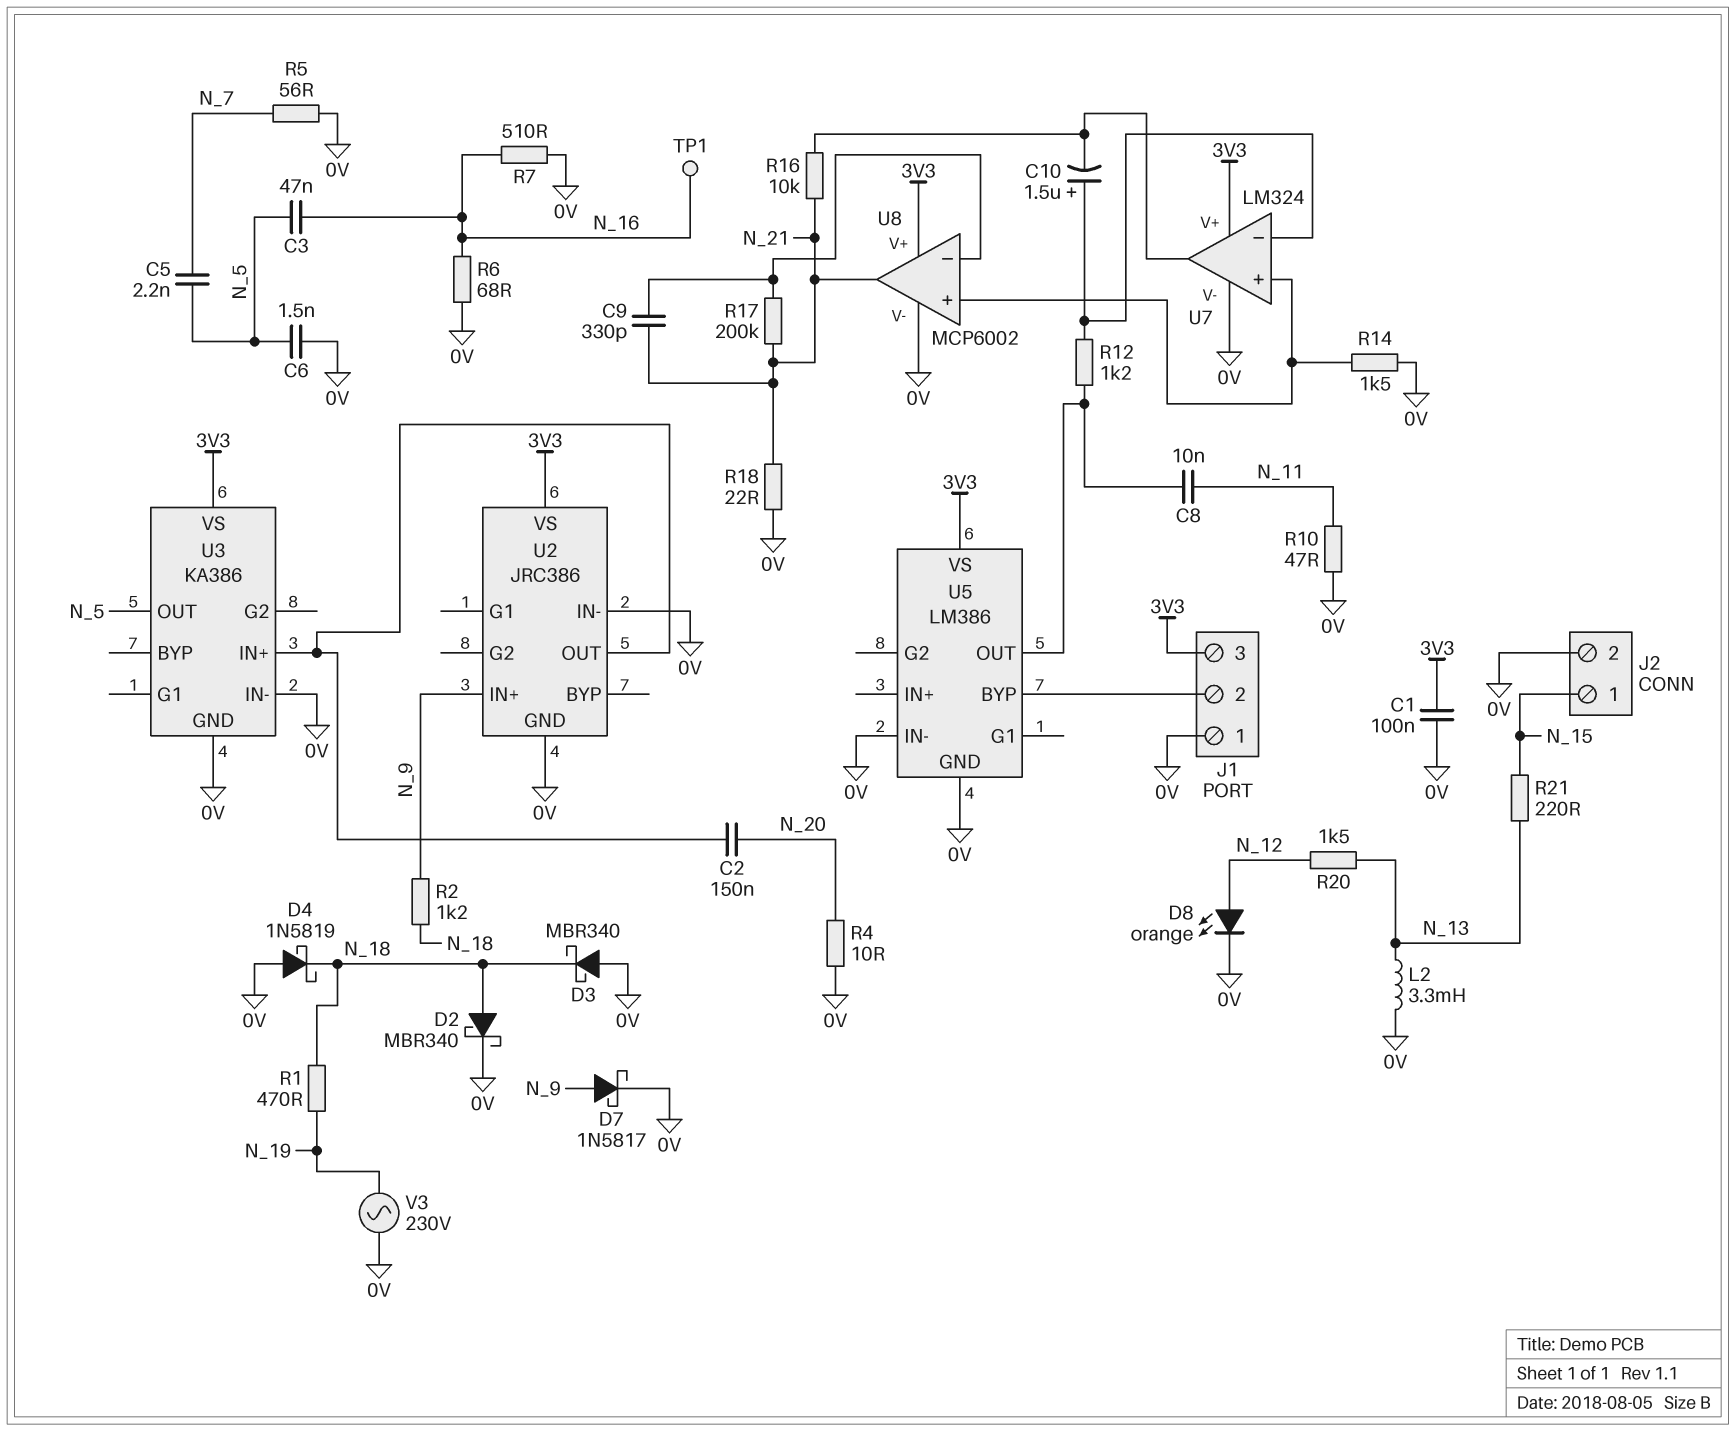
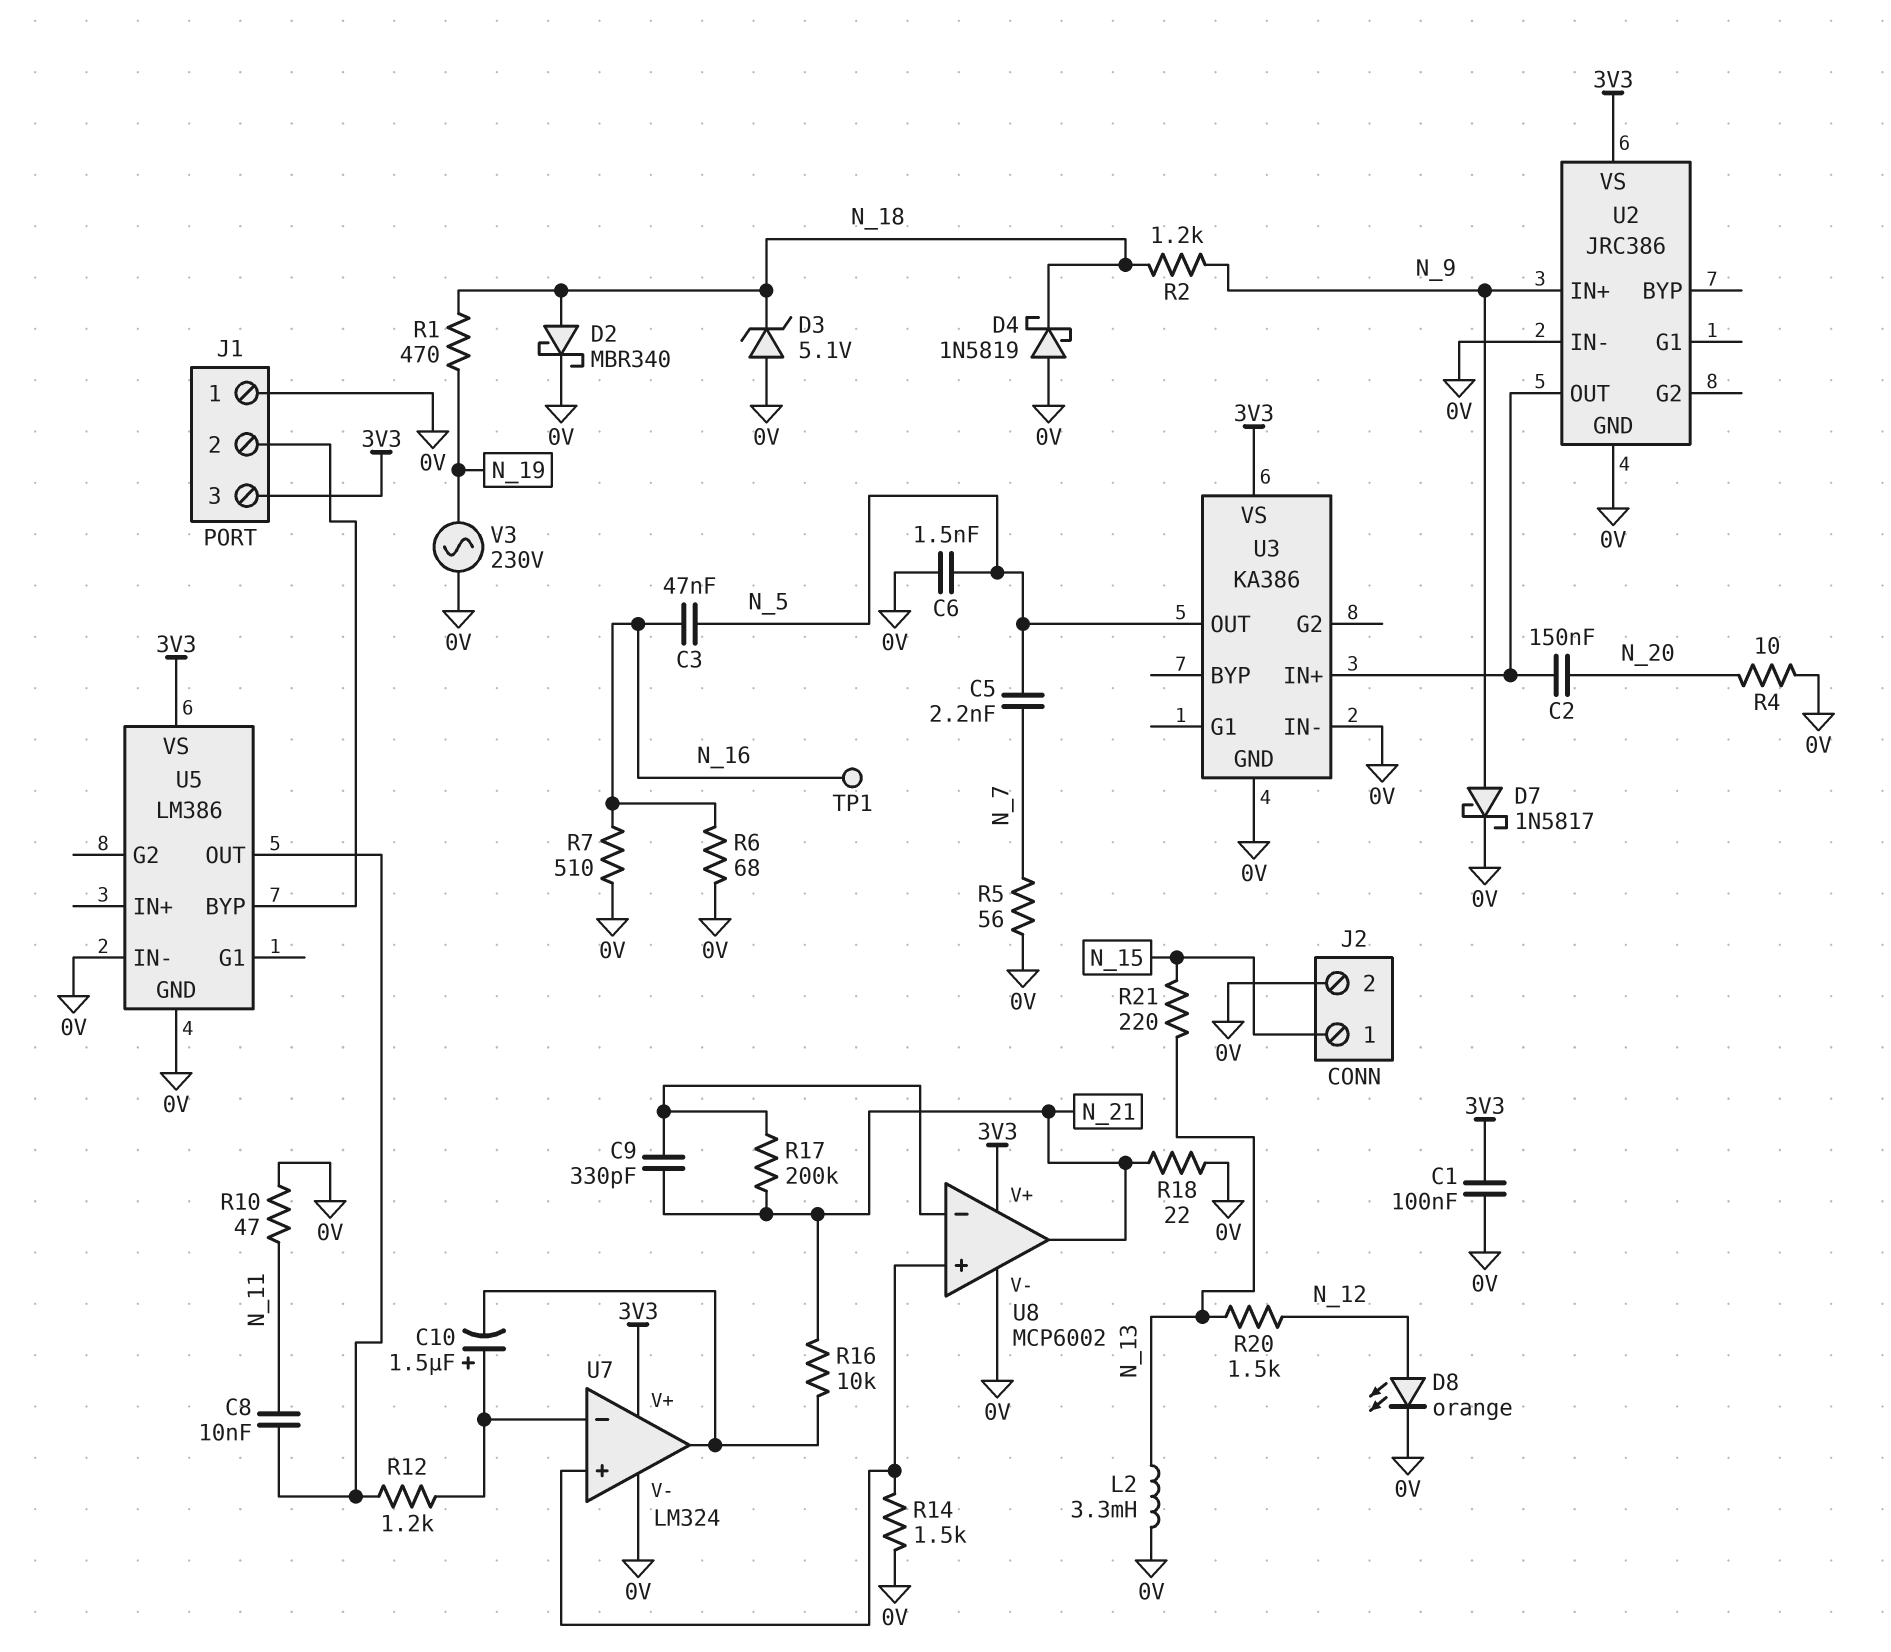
D3: schottky MBR340 (A 0V, K N_18) -> zener 5.1V (A 0V, K N_18)

